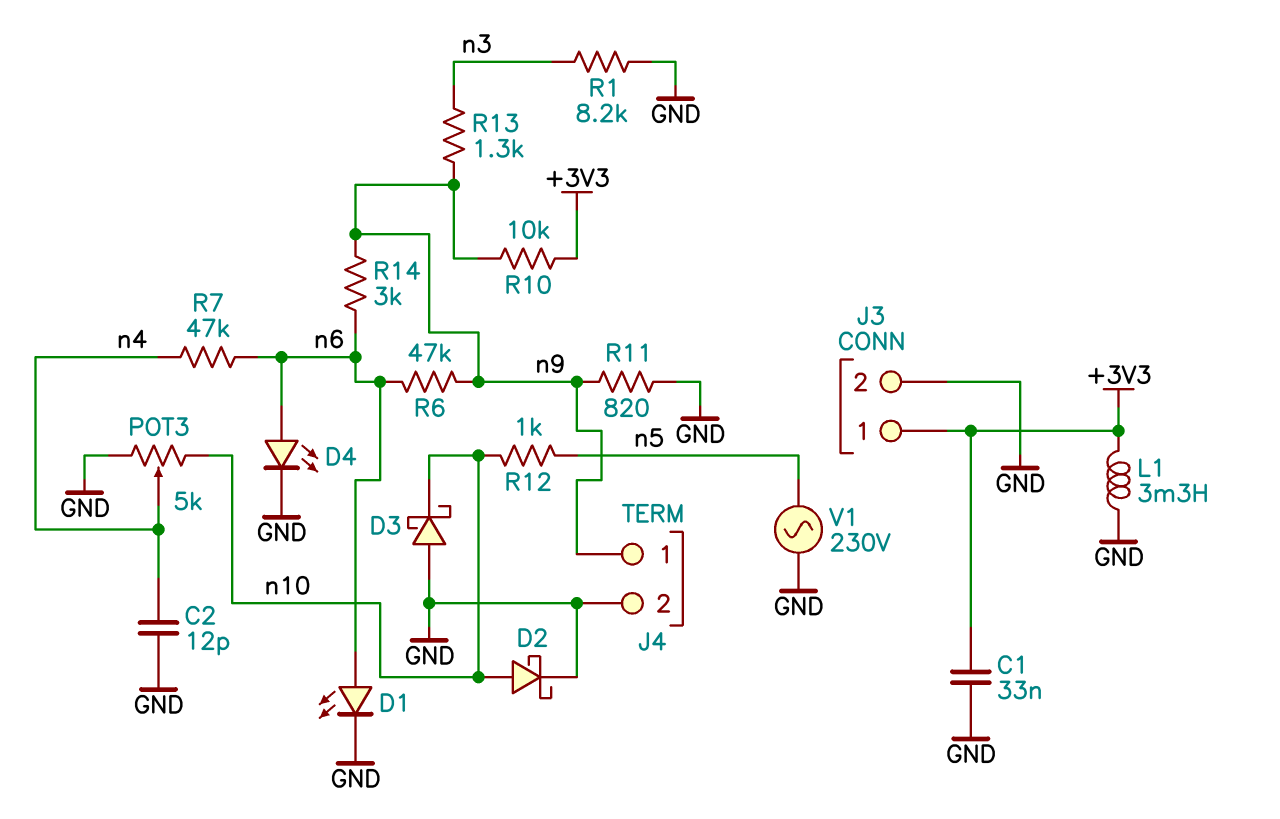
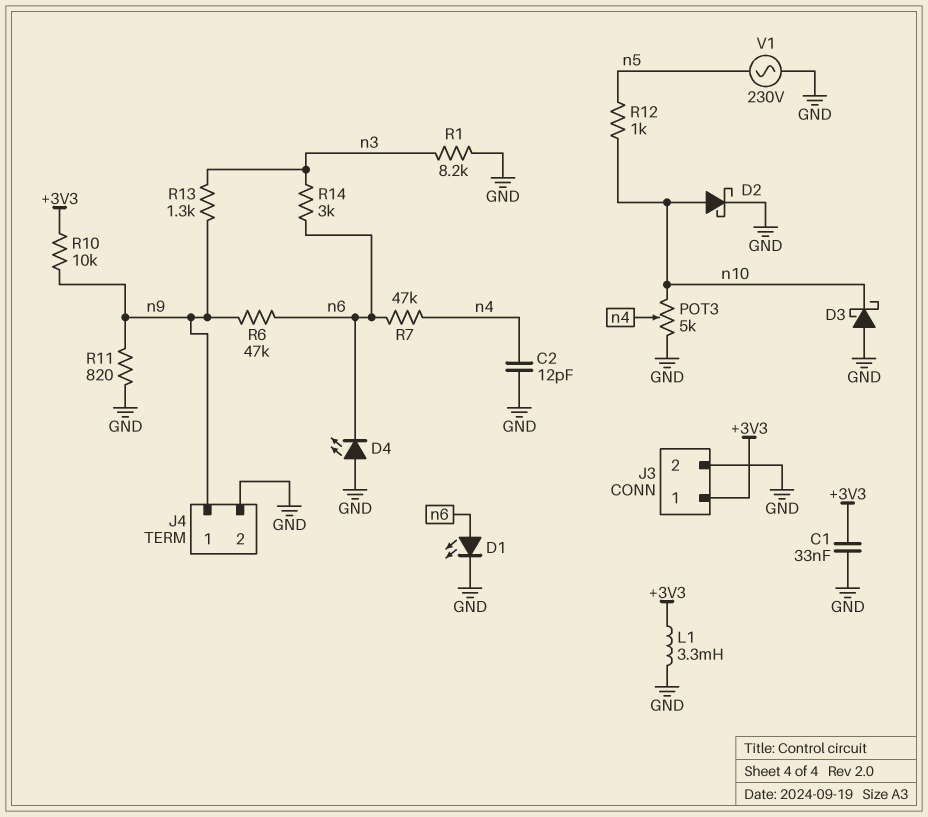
D4: LED (A n6, K GND) -> LED (A GND, K n6)
R14: 3k (n6, n9) -> 3k (n3, n6)

